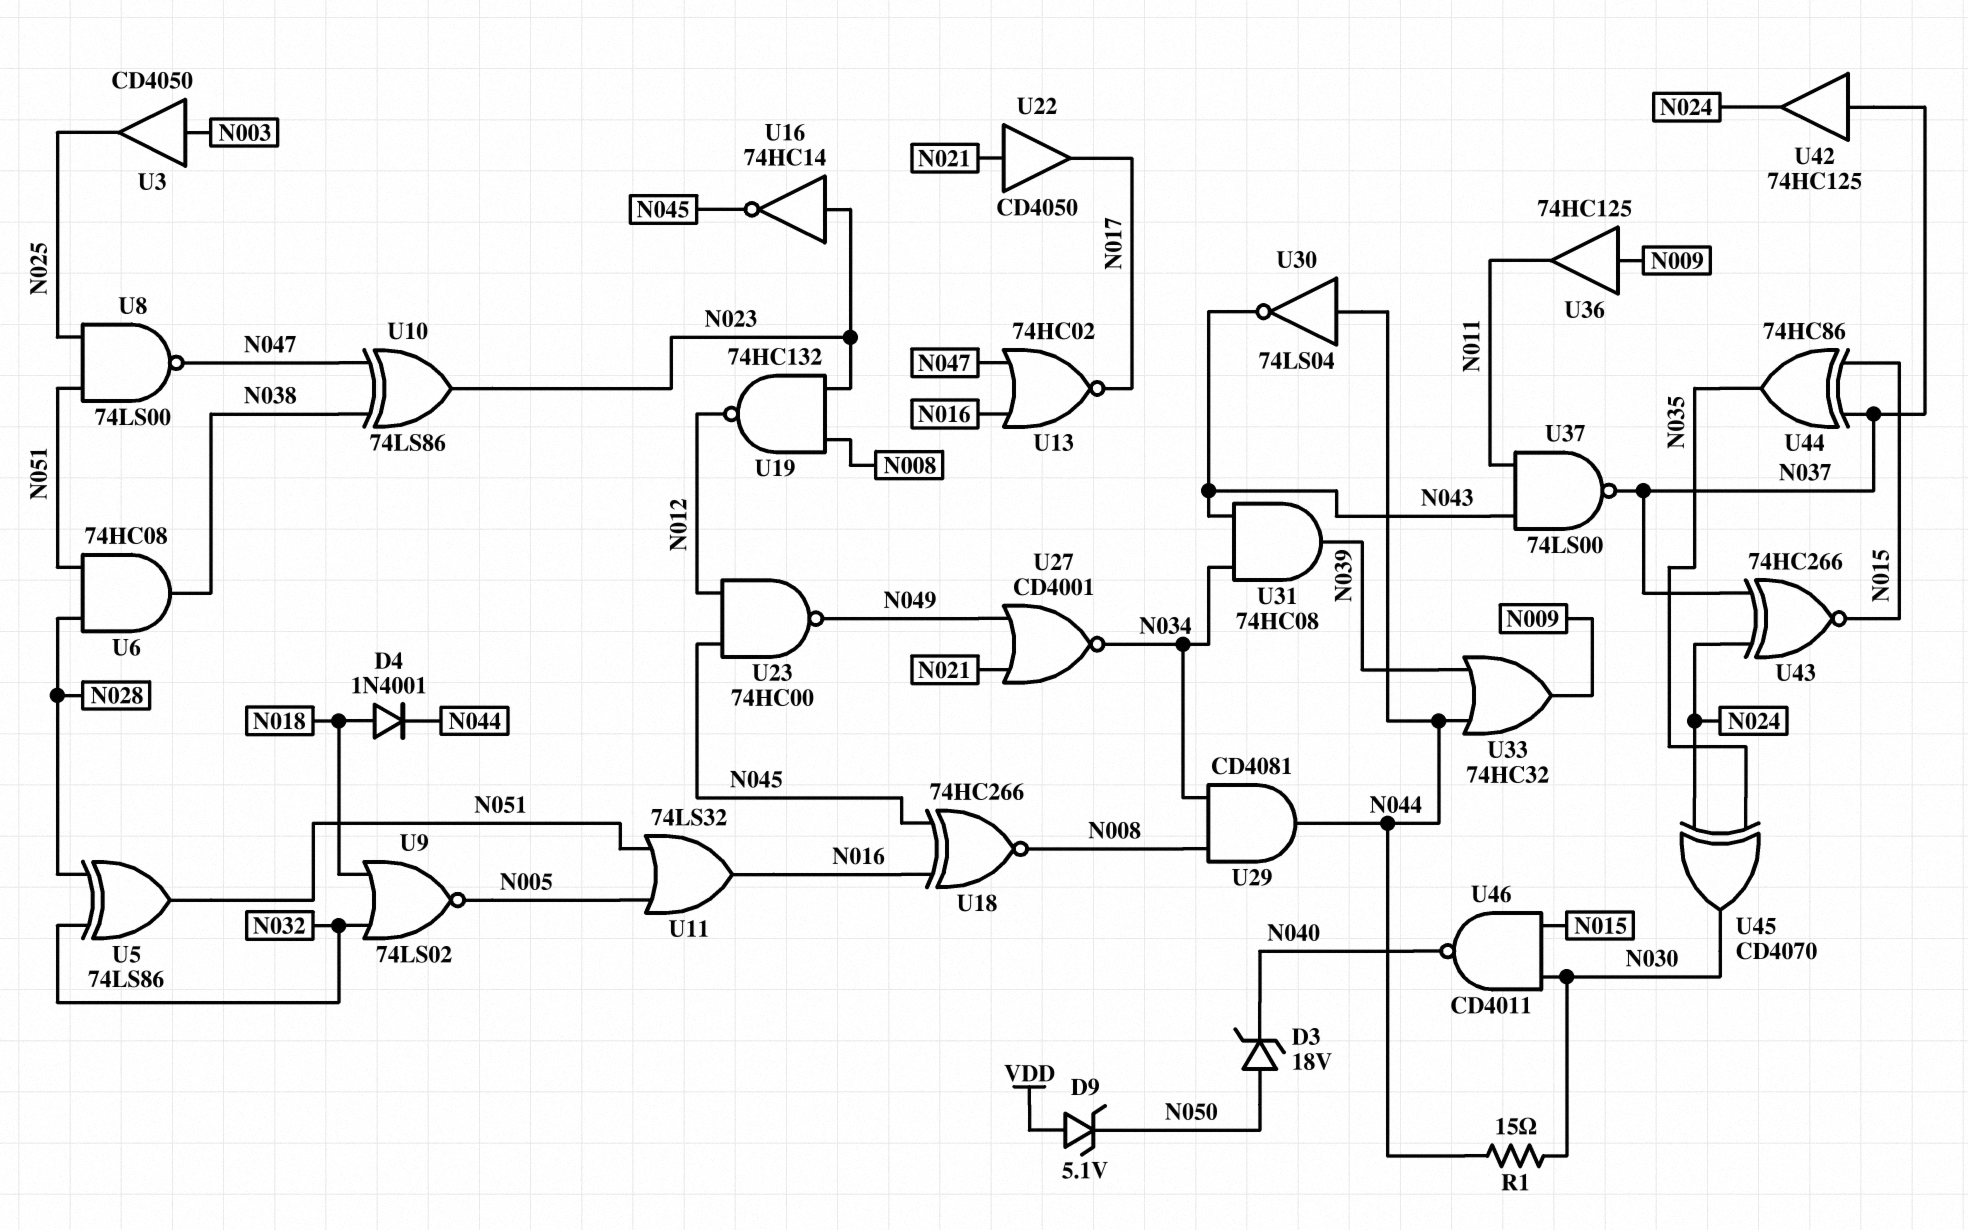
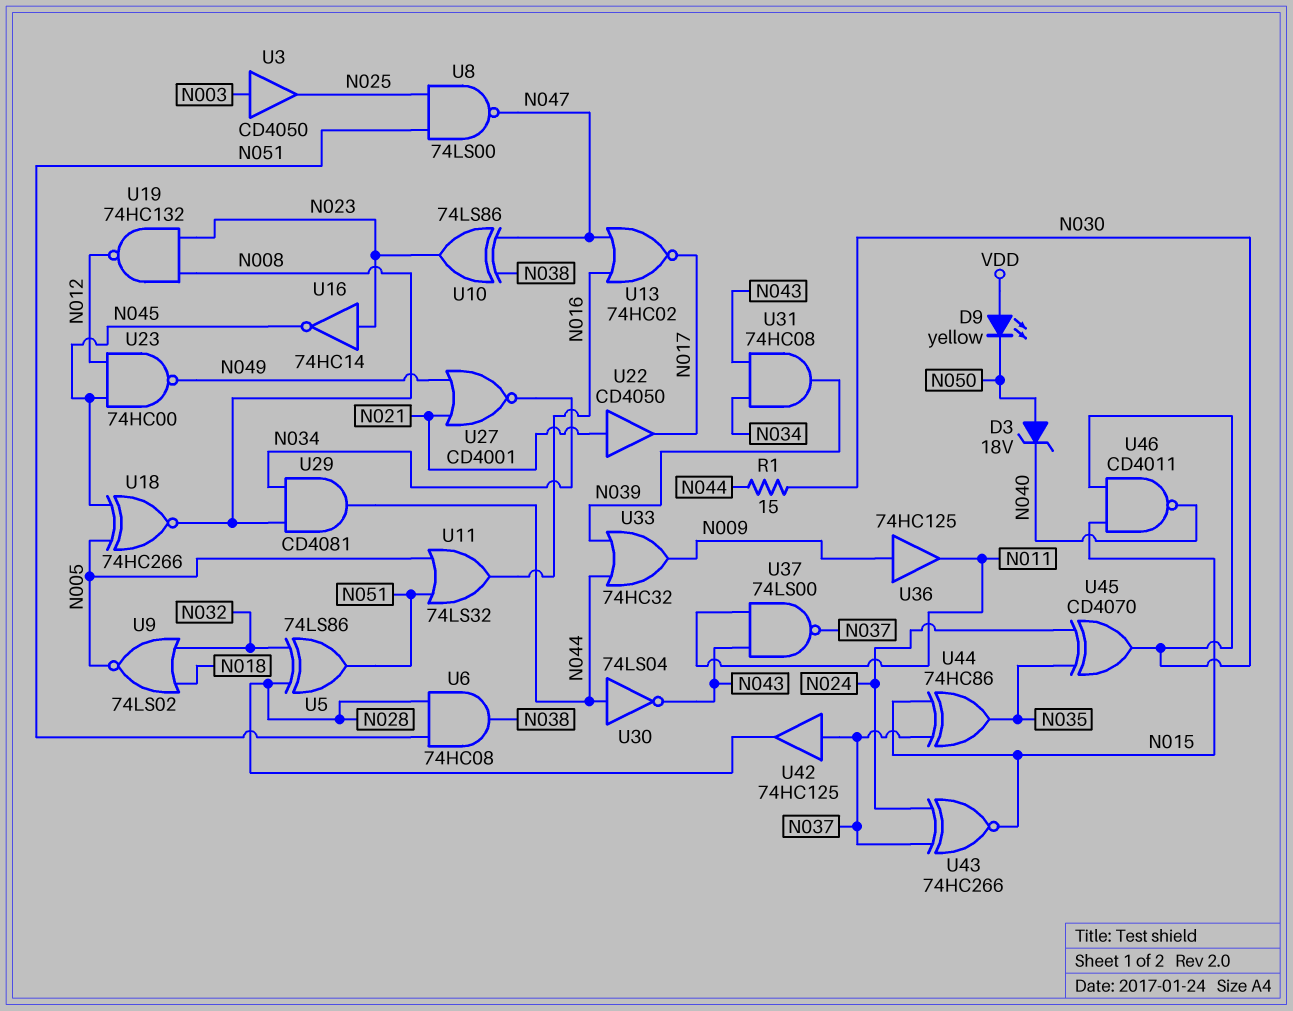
D4: diode 1N4001 (A N018, K N044) -> none
D9: zener 5.1V (A VDD, K N050) -> LED yellow (A VDD, K N050)
U18: XNOR 74HC266 (in N016, in N045, out N008) -> XNOR 74HC266 (in N005, in N045, out N008)
U42: buffer 74HC125 (in N037, out N024) -> buffer 74HC125 (in N037, out N028)

